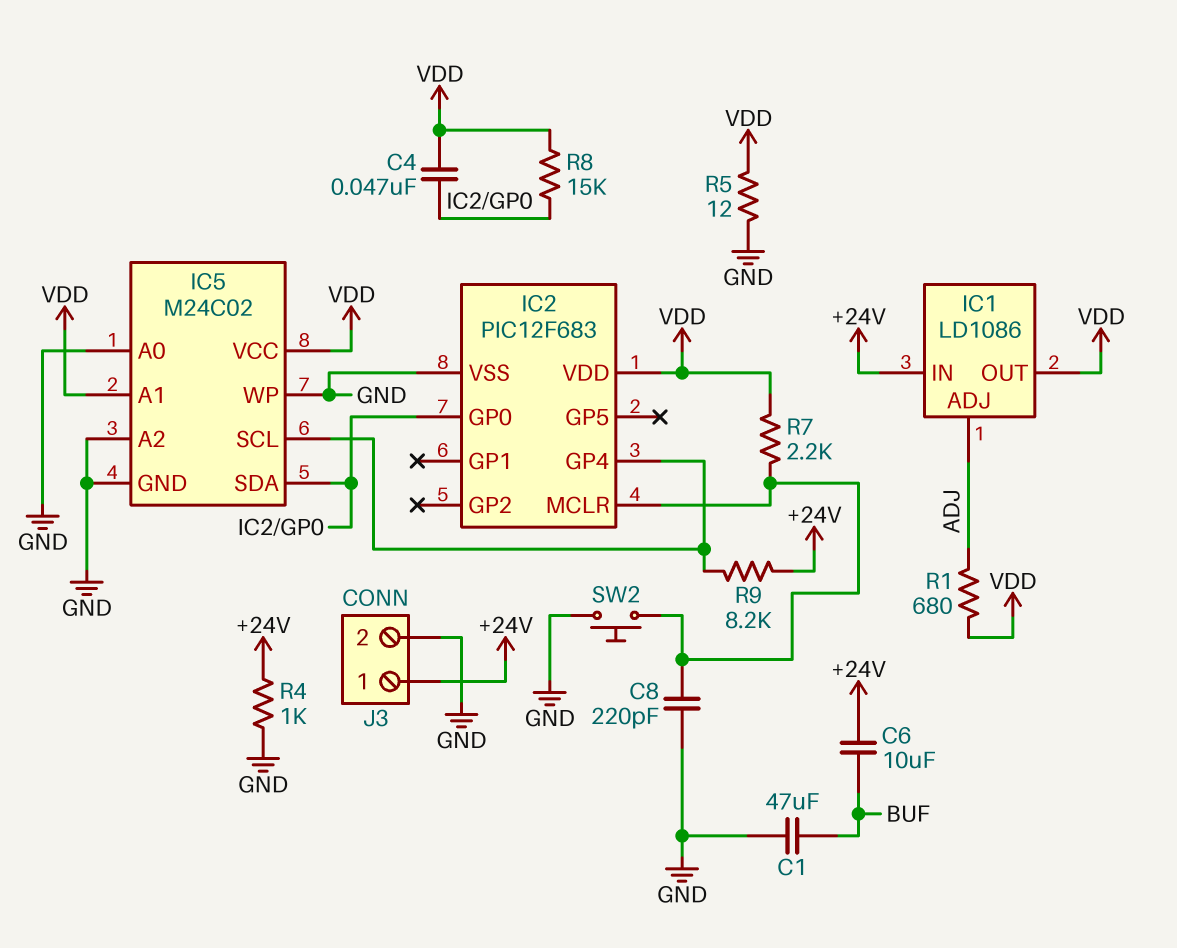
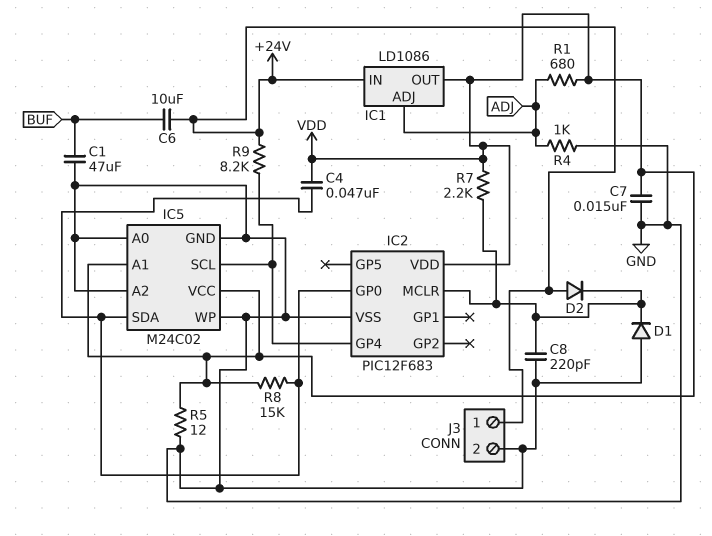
C7: none -> 15nF (GND, VDD)
D1: none -> diode (A GND, K IC2/MCLR)
D2: none -> diode (A +24V, K IC2/MCLR)
R4: 1k (+24V, GND) -> 1k (ADJ, GND)
SW2: button (GND, IC2/MCLR) -> none

